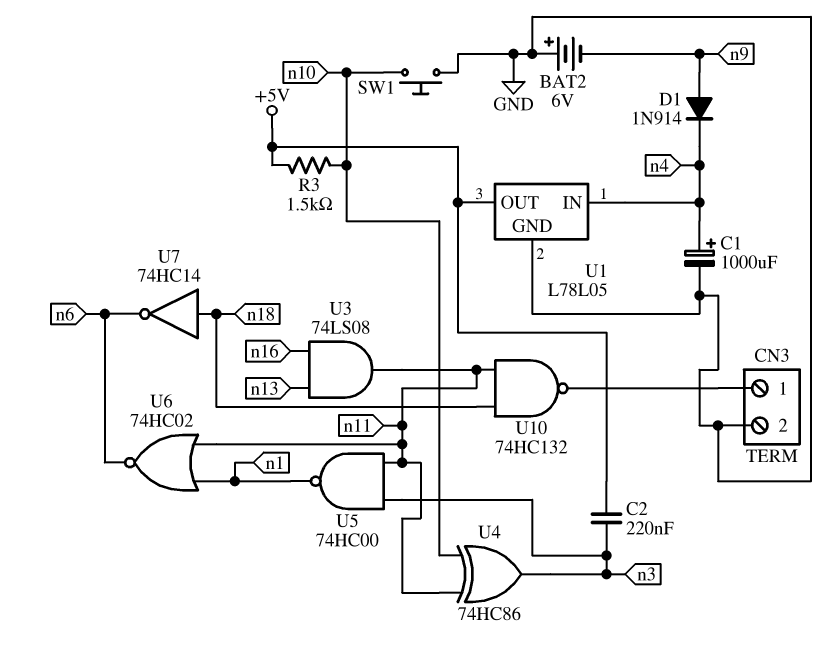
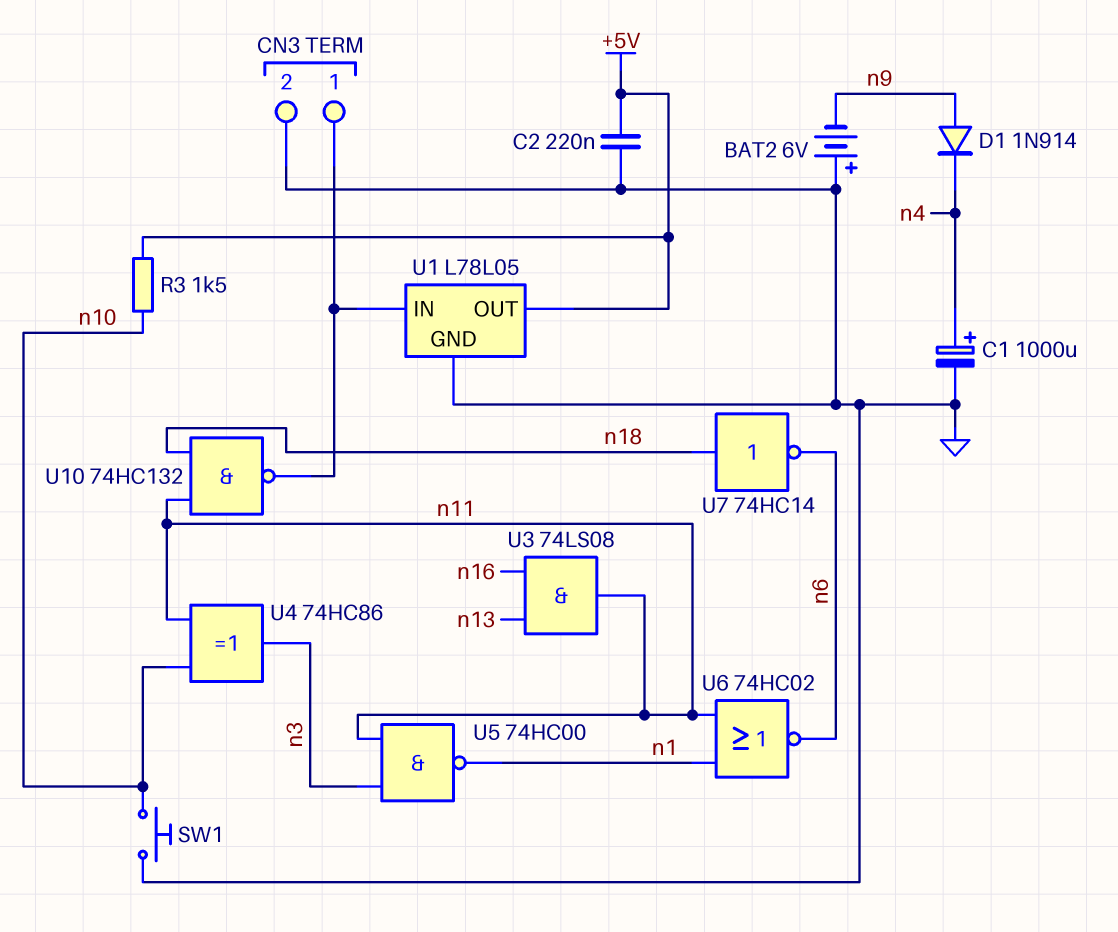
C2: 220nF (+5V, n3) -> 220nF (+5V, GND)
U1 pin IN: n4 -> CN3/1

